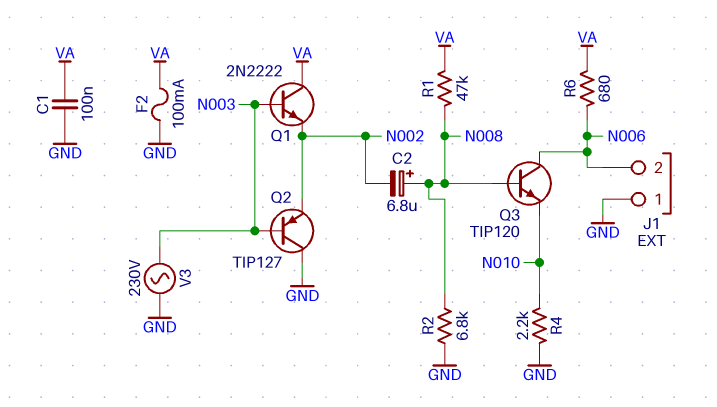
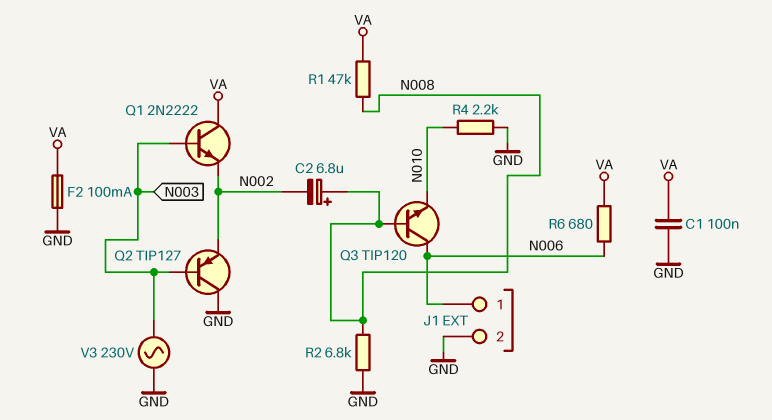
J1 pin 1: GND -> N006
J1 pin 2: N006 -> GND

